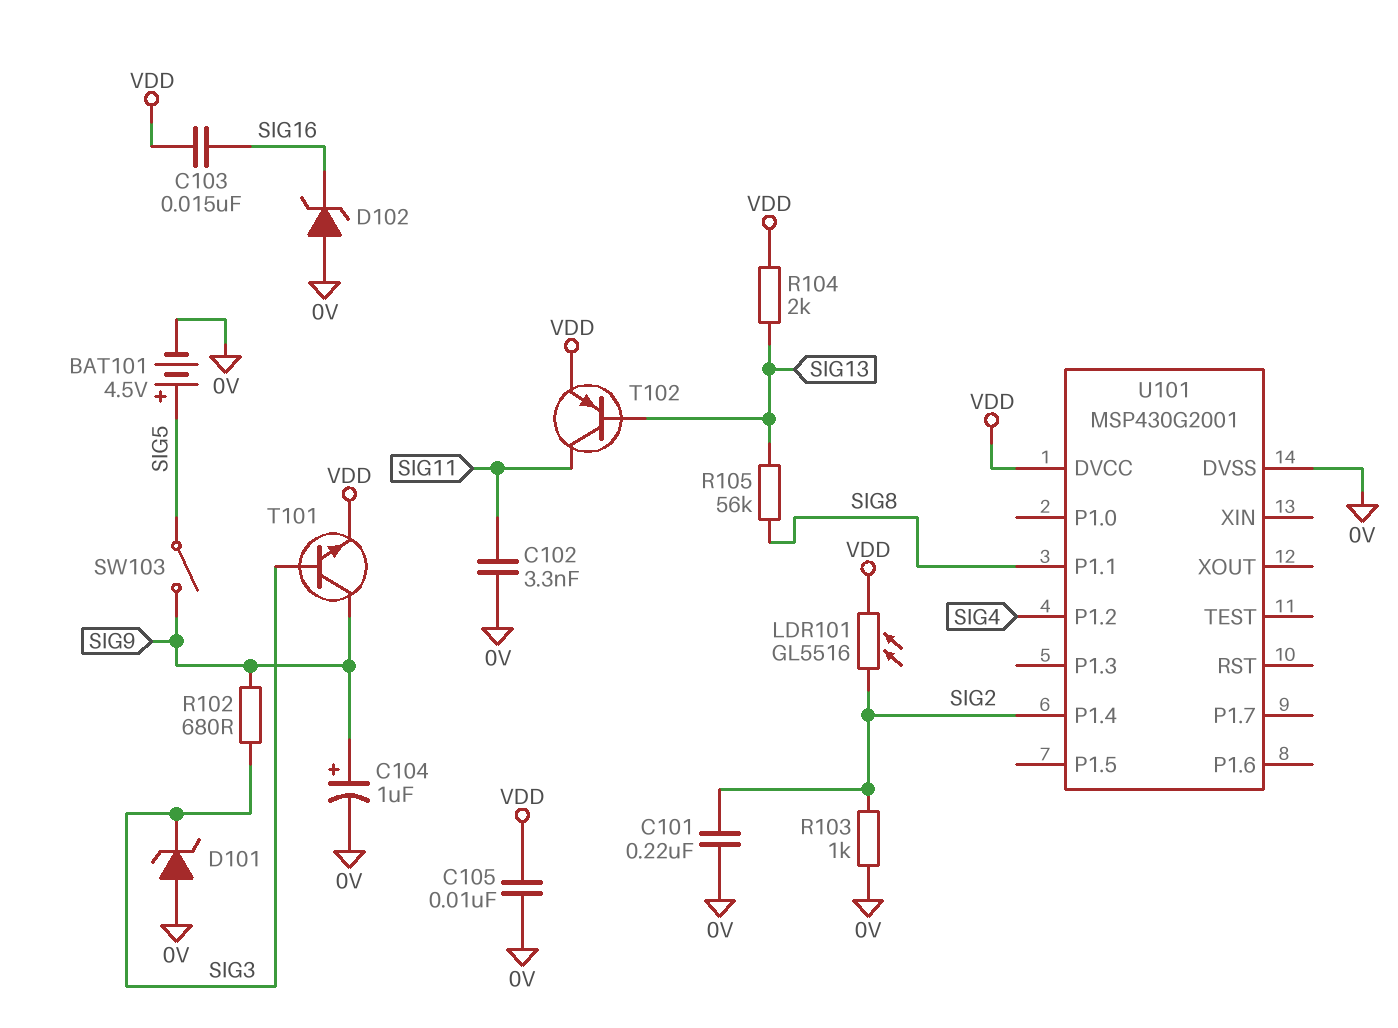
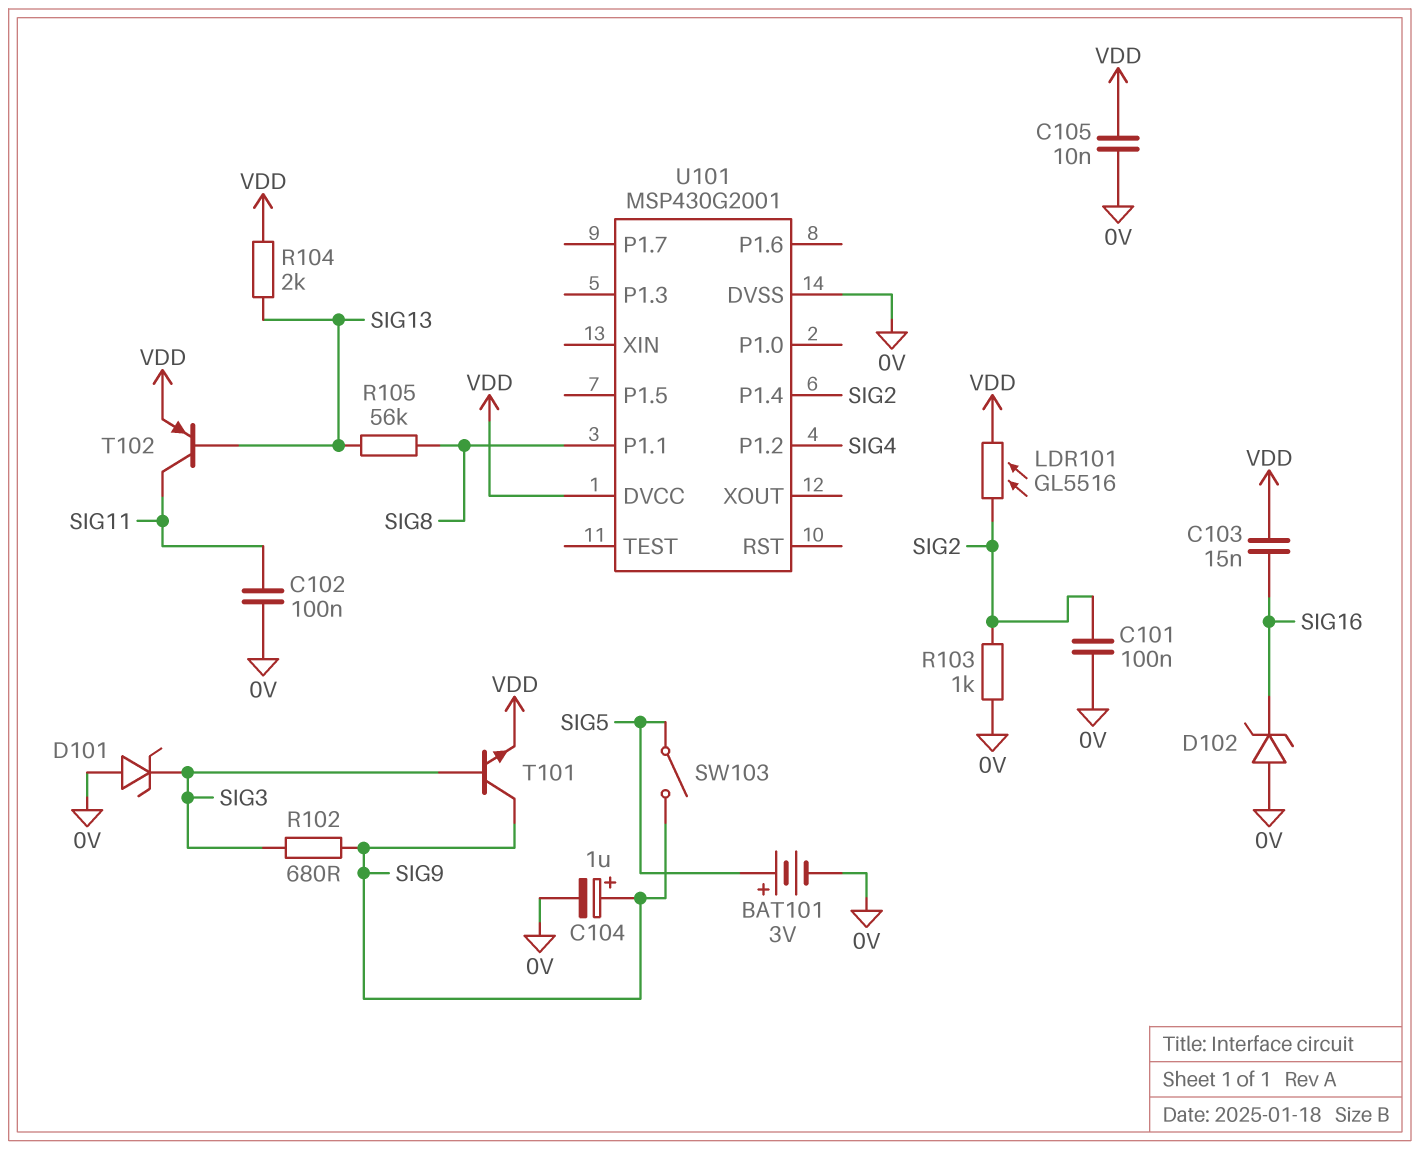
BAT101: 4.5V (plus SIG5, minus 0V) -> 3V (plus SIG5, minus 0V)
C101: 220nF (0V, SIG2) -> 100nF (0V, SIG2)
C102: 3.3nF (0V, SIG11) -> 100nF (0V, SIG11)

